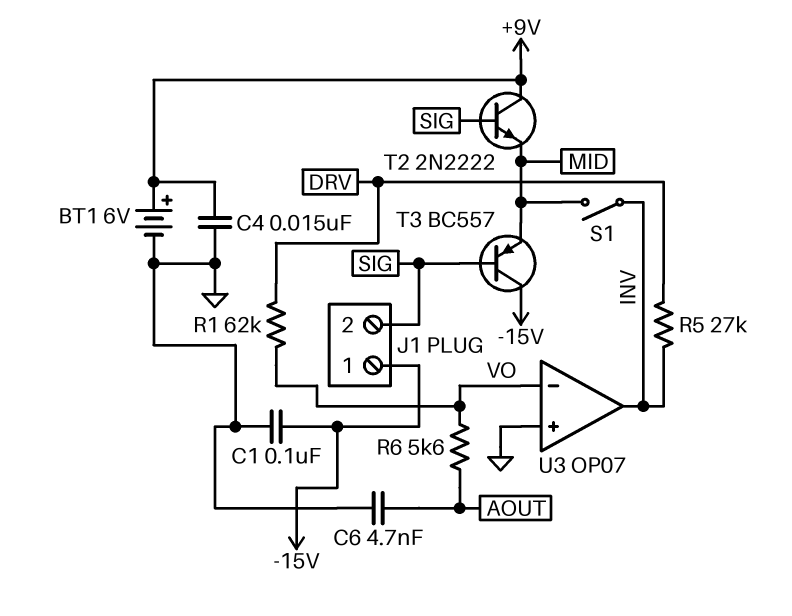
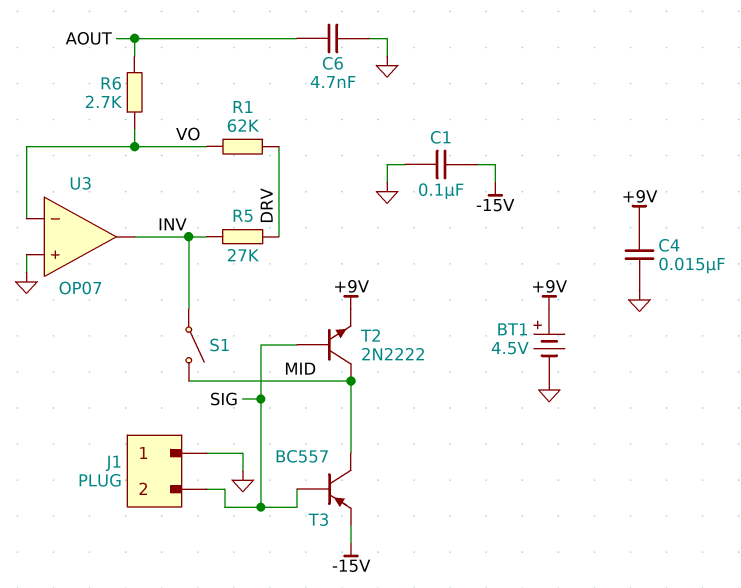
BT1: 6V (plus +9V, minus GND) -> 4.5V (plus +9V, minus GND)
J1 pin 1: -15V -> GND
R6: 5.6k (AOUT, VO) -> 2.7k (AOUT, VO)
T2: NPN 2N2222 (B SIG, C +9V, E MID) -> NPN 2N2222 (B SIG, C MID, E +9V)
T3: PNP BC557 (B SIG, C -15V, E MID) -> PNP BC557 (B SIG, C MID, E -15V)

